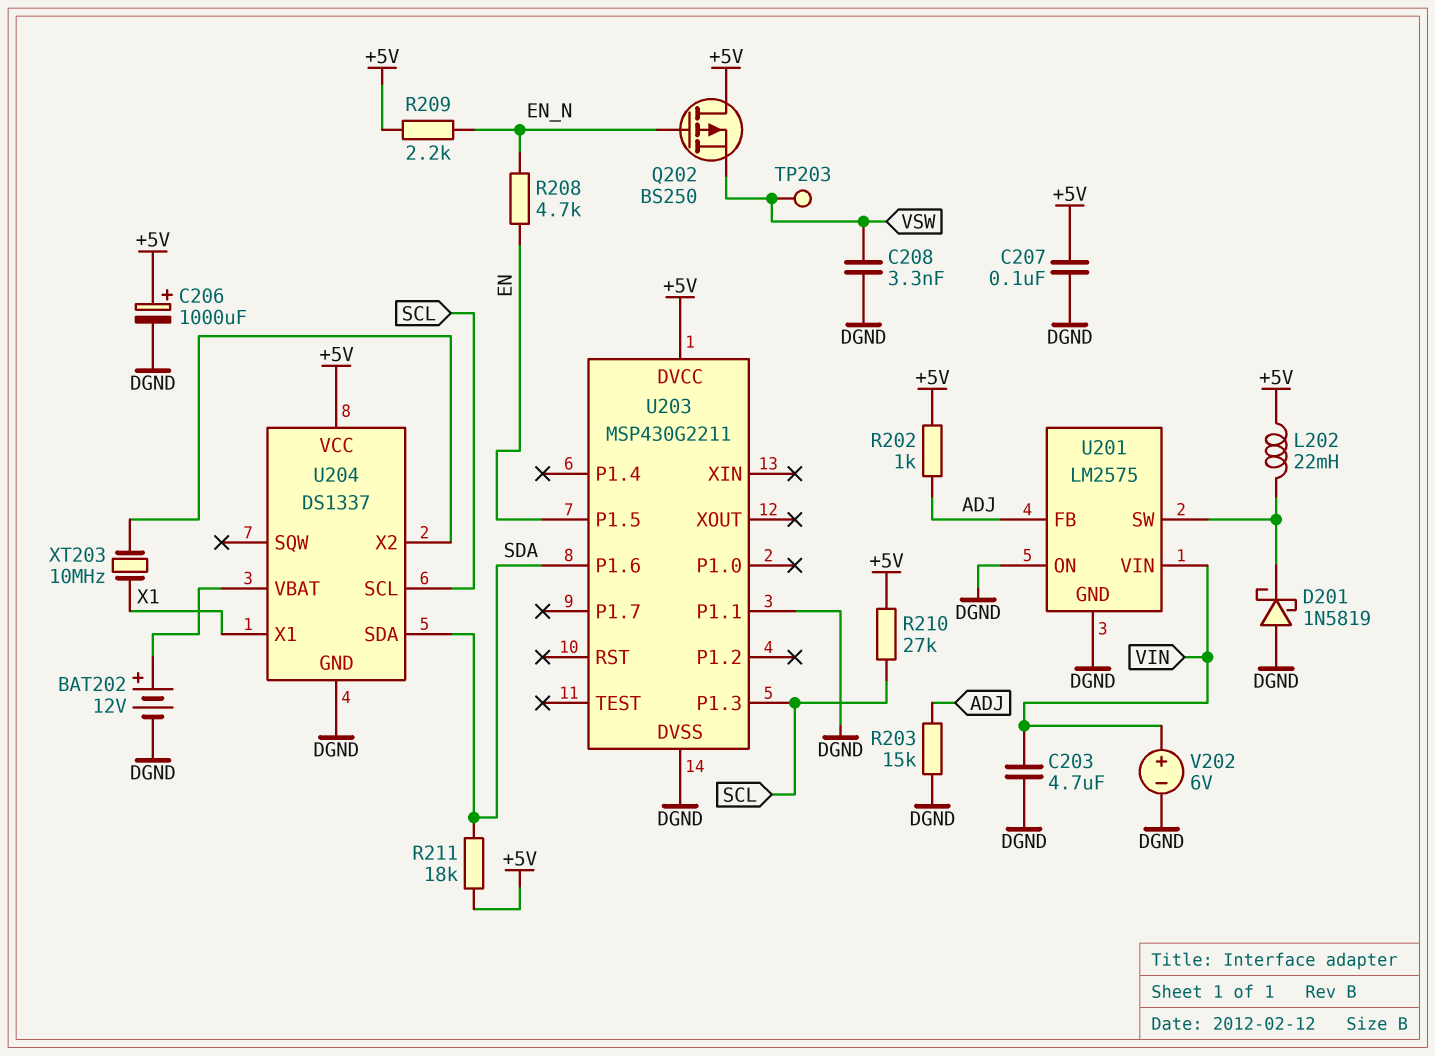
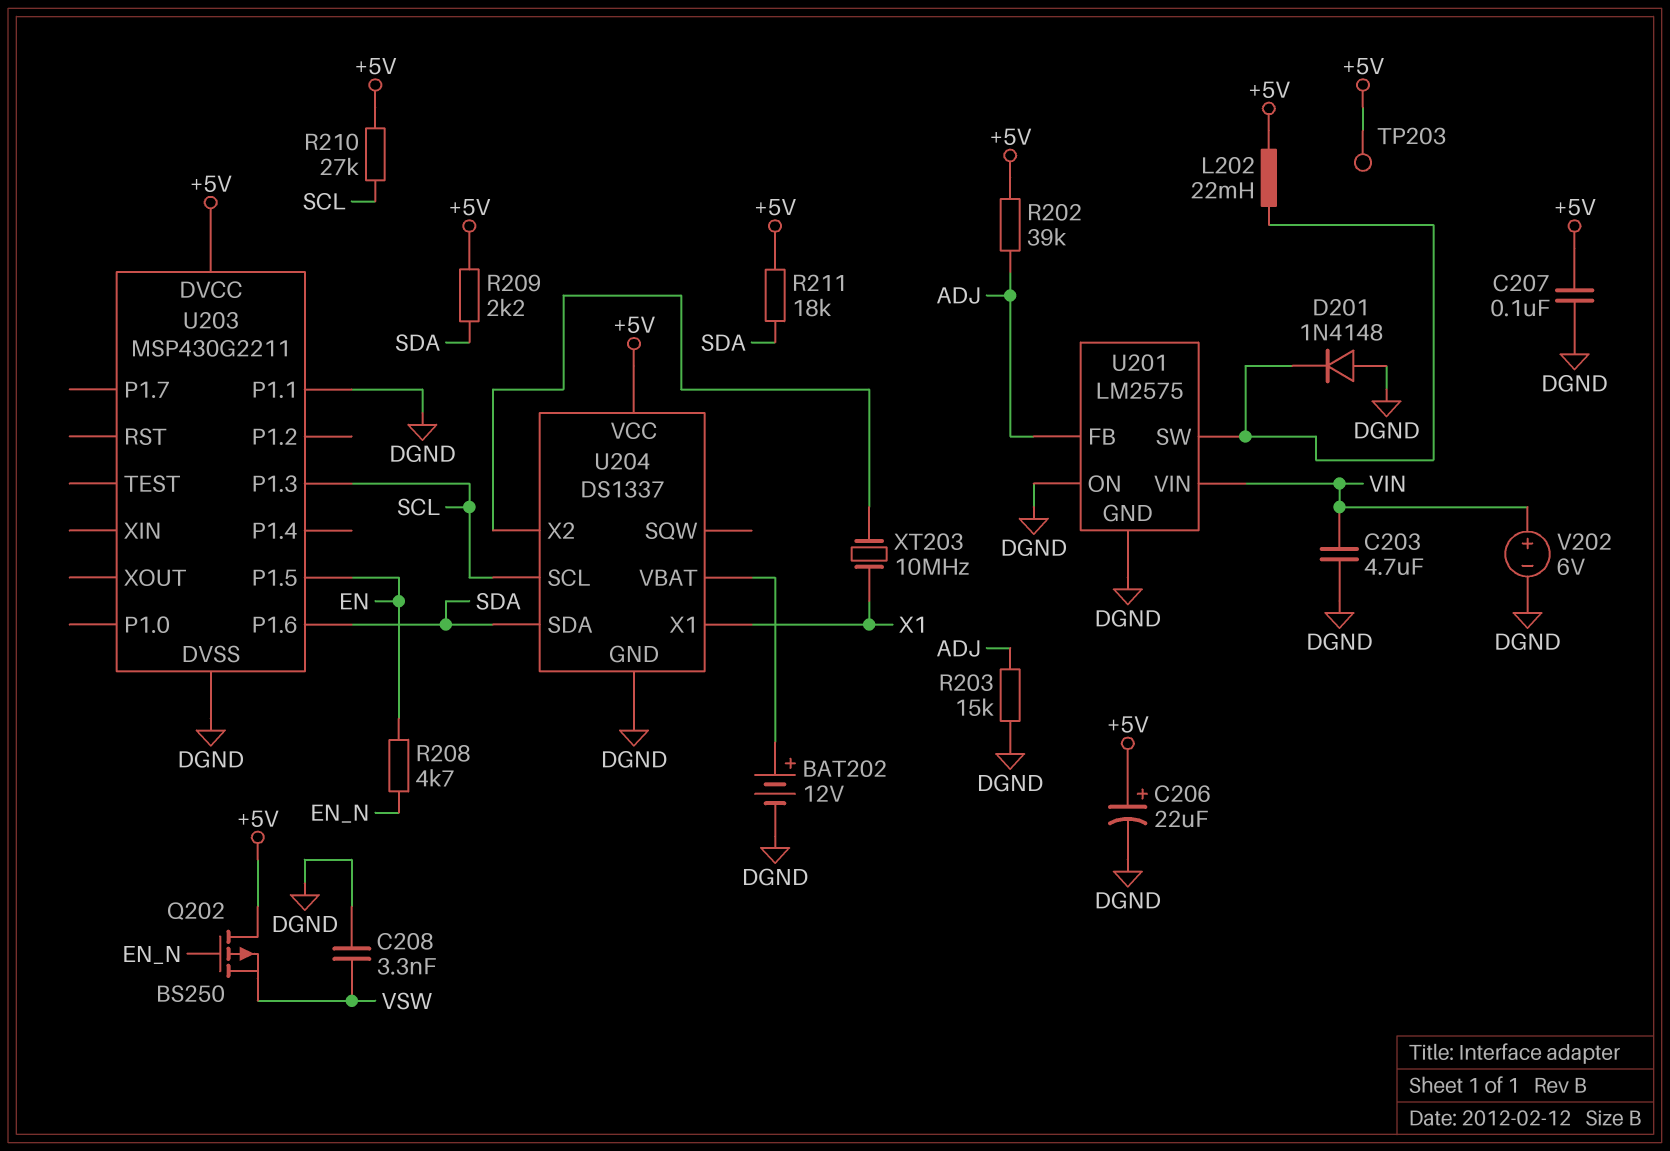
C206: 1000uF (plus +5V, minus DGND) -> 22uF (plus +5V, minus DGND)
D201: schottky 1N5819 (A DGND, K U201/SW) -> diode 1N4148 (A DGND, K U201/SW)
R202: 1k (+5V, ADJ) -> 39k (+5V, ADJ)
R209: 2.2k (+5V, EN_N) -> 2.2k (+5V, SDA)
TP203: test point (VSW) -> test point (+5V)

